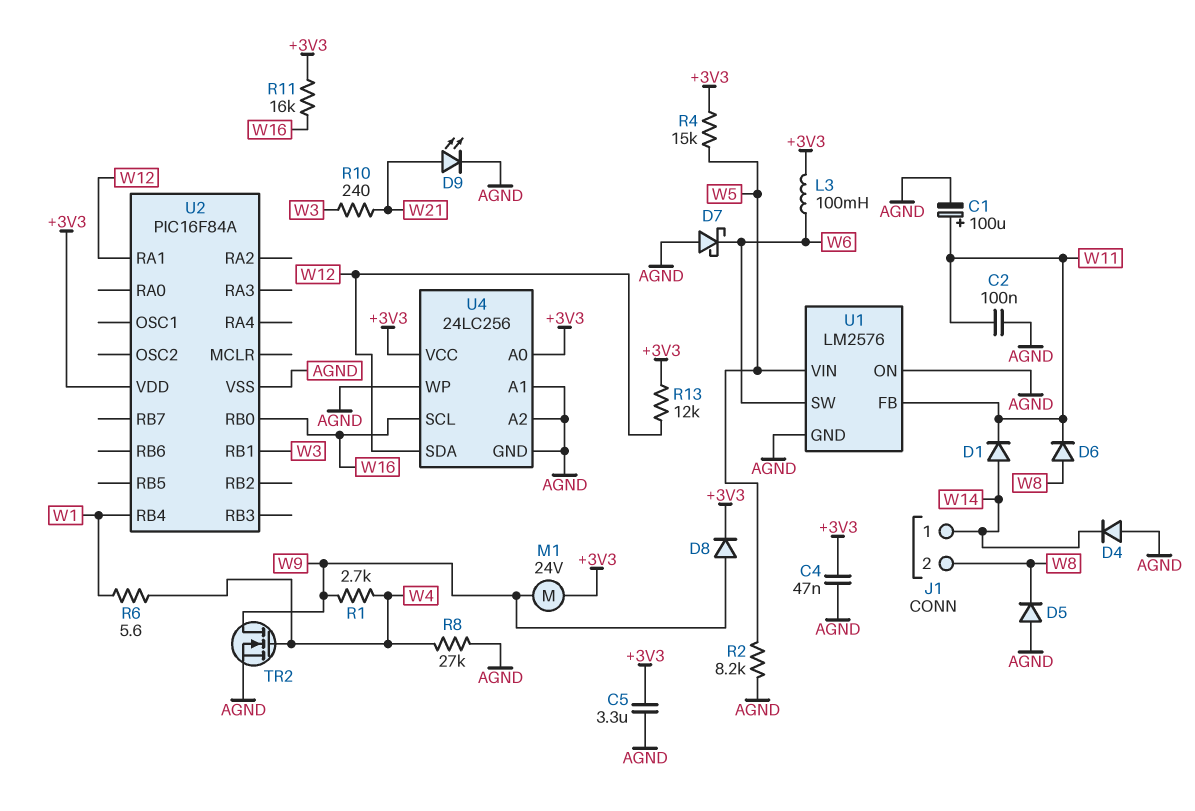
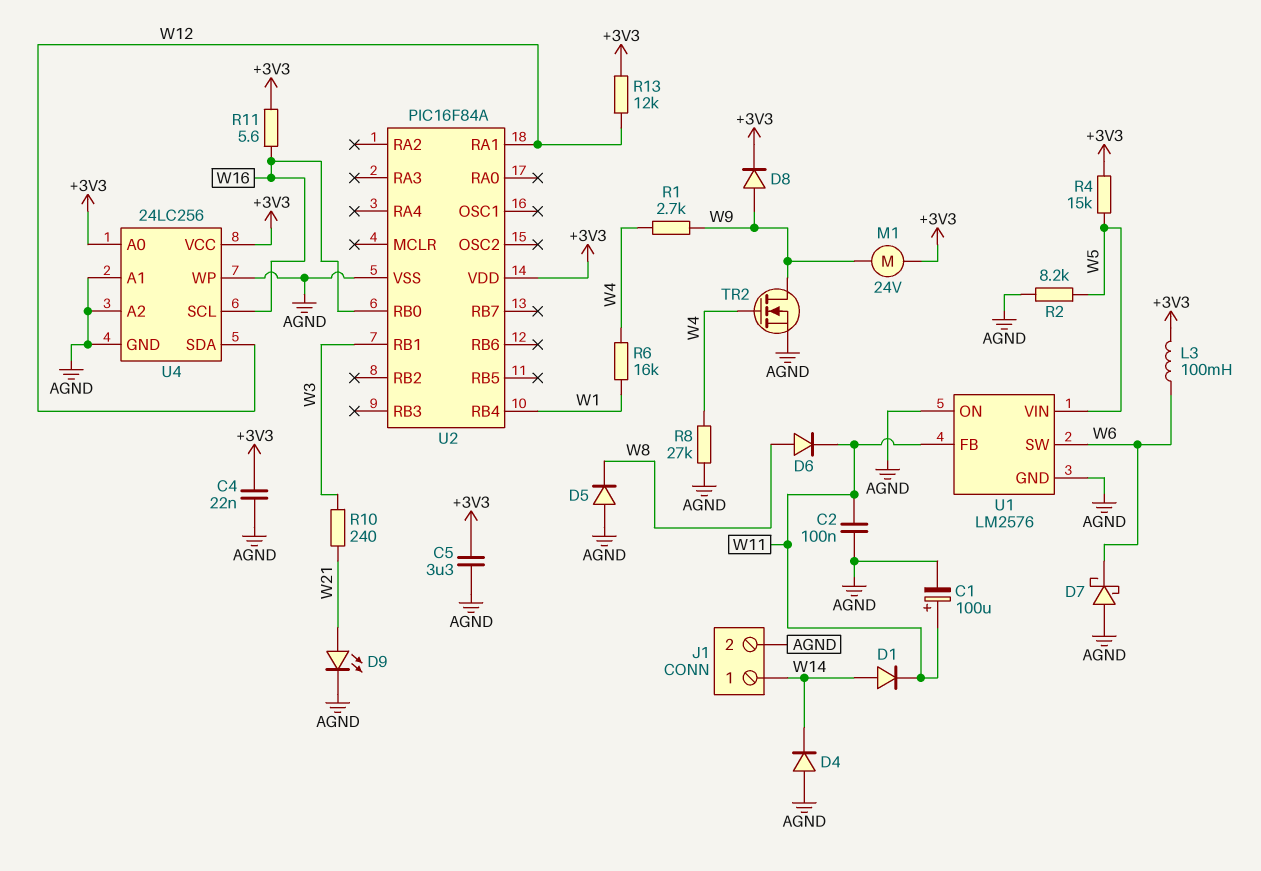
C4: 47nF (+3V3, AGND) -> 22nF (+3V3, AGND)
J1 pin 2: W8 -> AGND
R6: 5.6 (W1, W4) -> 16k (W1, W4)
R11: 16k (+3V3, W16) -> 5.6 (+3V3, W16)

